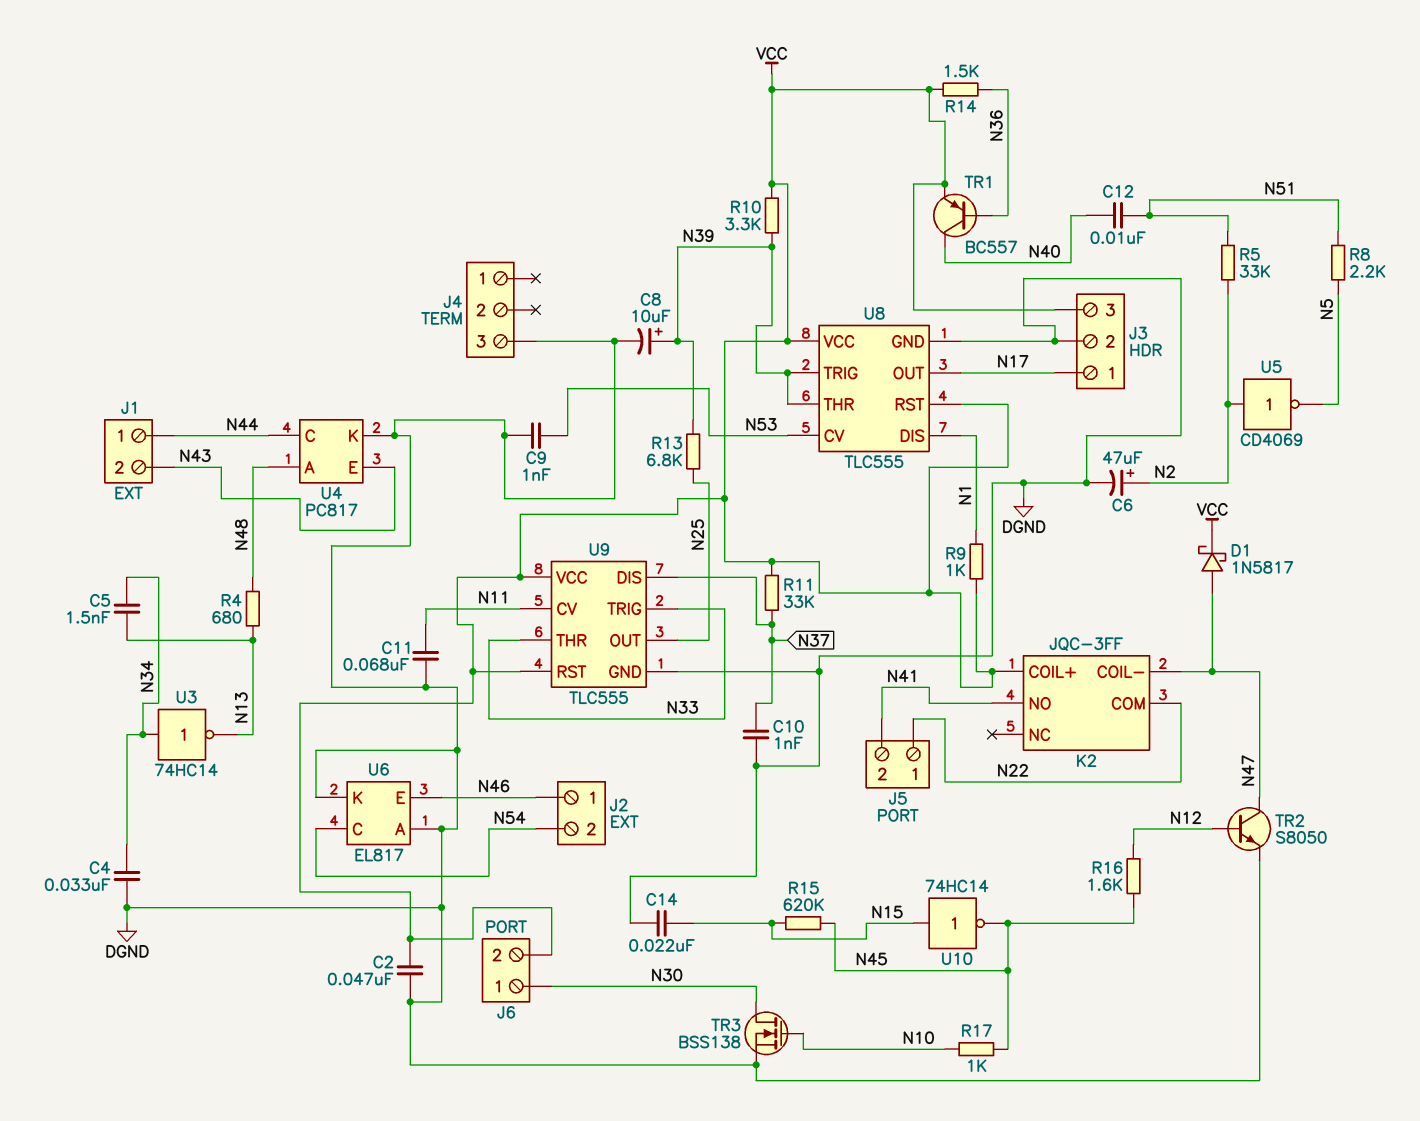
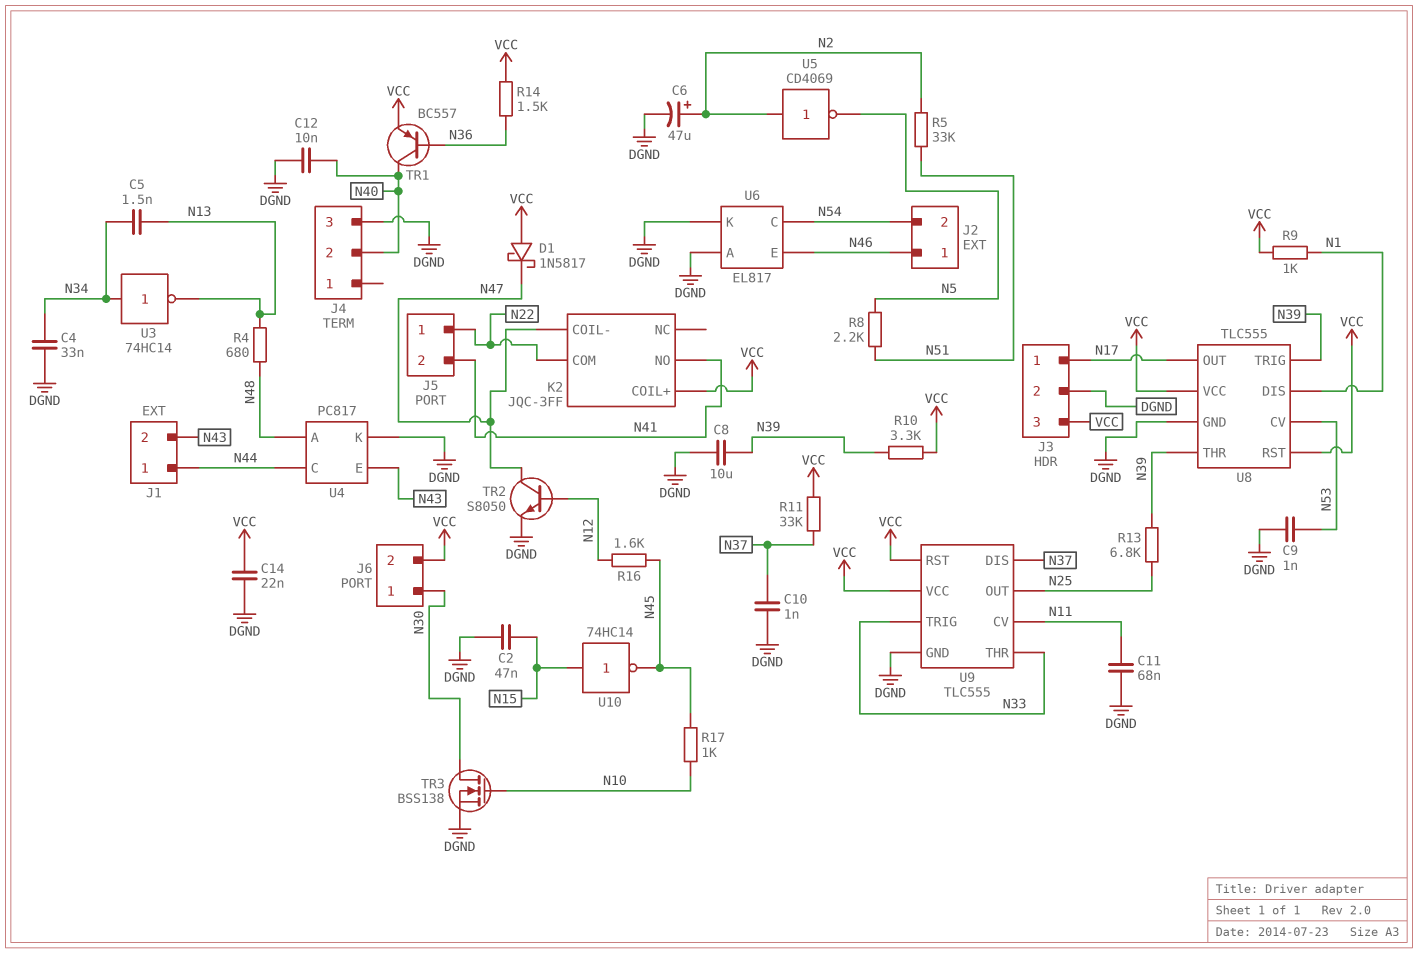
C2: 47nF (DGND, VCC) -> 47nF (DGND, N15)
C8: 10uF (plus N39, minus DGND) -> 10uF (DGND, N39)
C12: 10nF (N40, N51) -> 10nF (DGND, N40)
C14: 22nF (DGND, N15) -> 22nF (DGND, VCC)
D1: schottky 1N5817 (A N47, K VCC) -> schottky 1N5817 (A VCC, K N47)
J4 pin 2: none -> N40
R15: 620k (N15, N45) -> none

